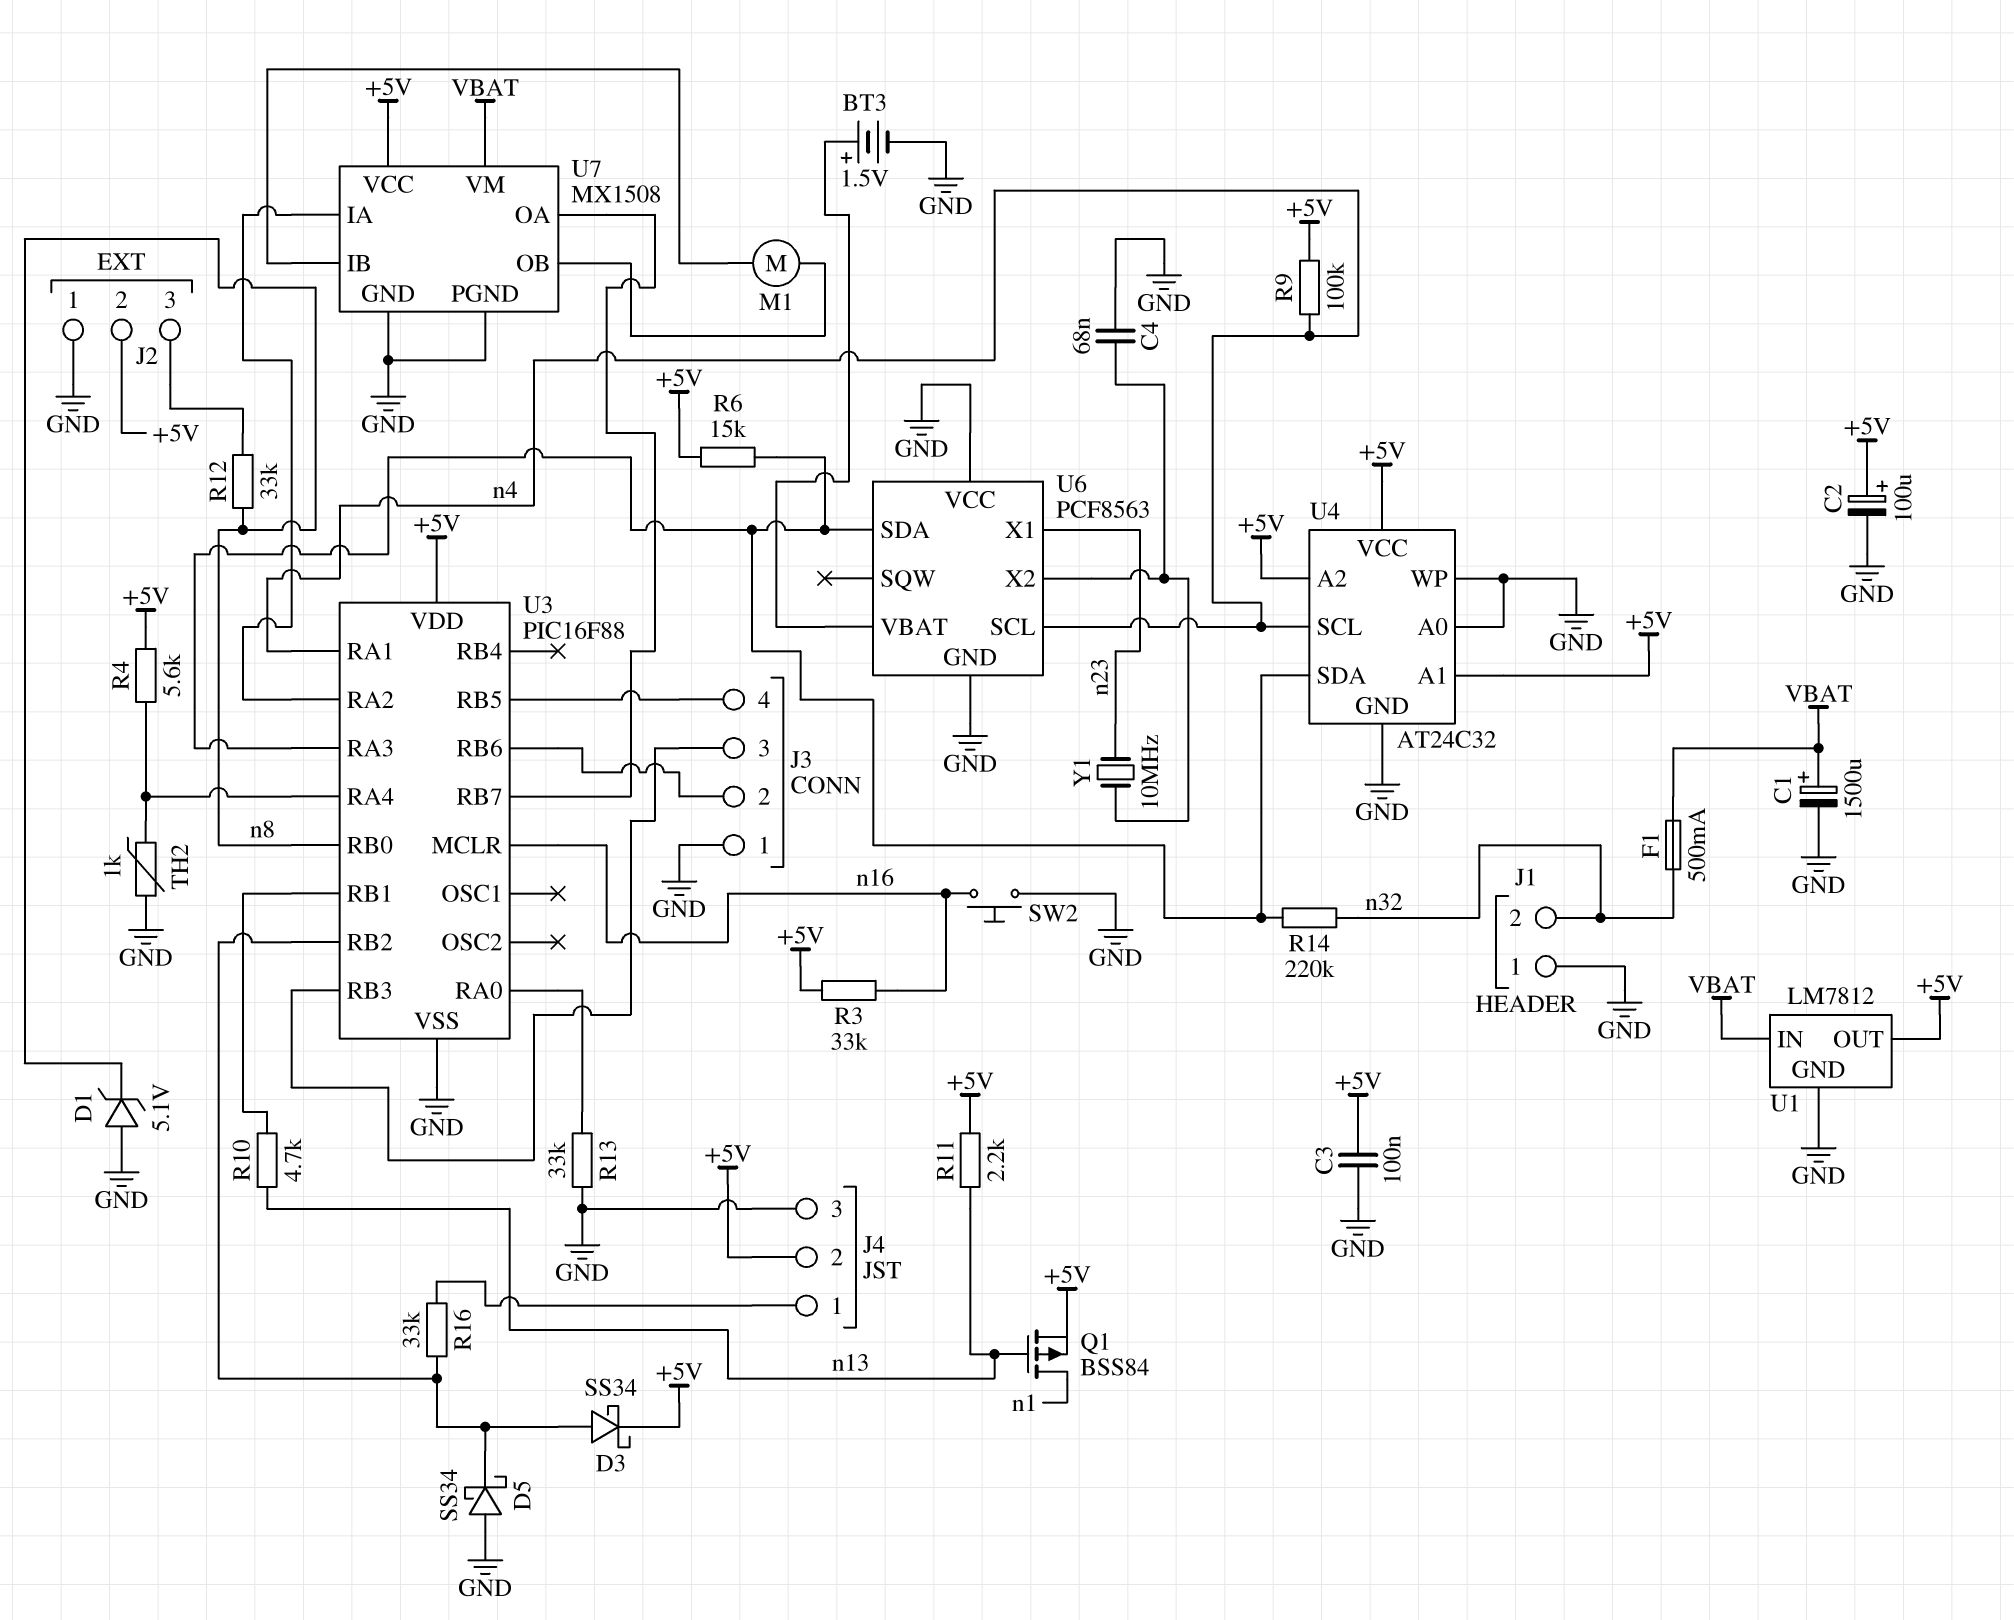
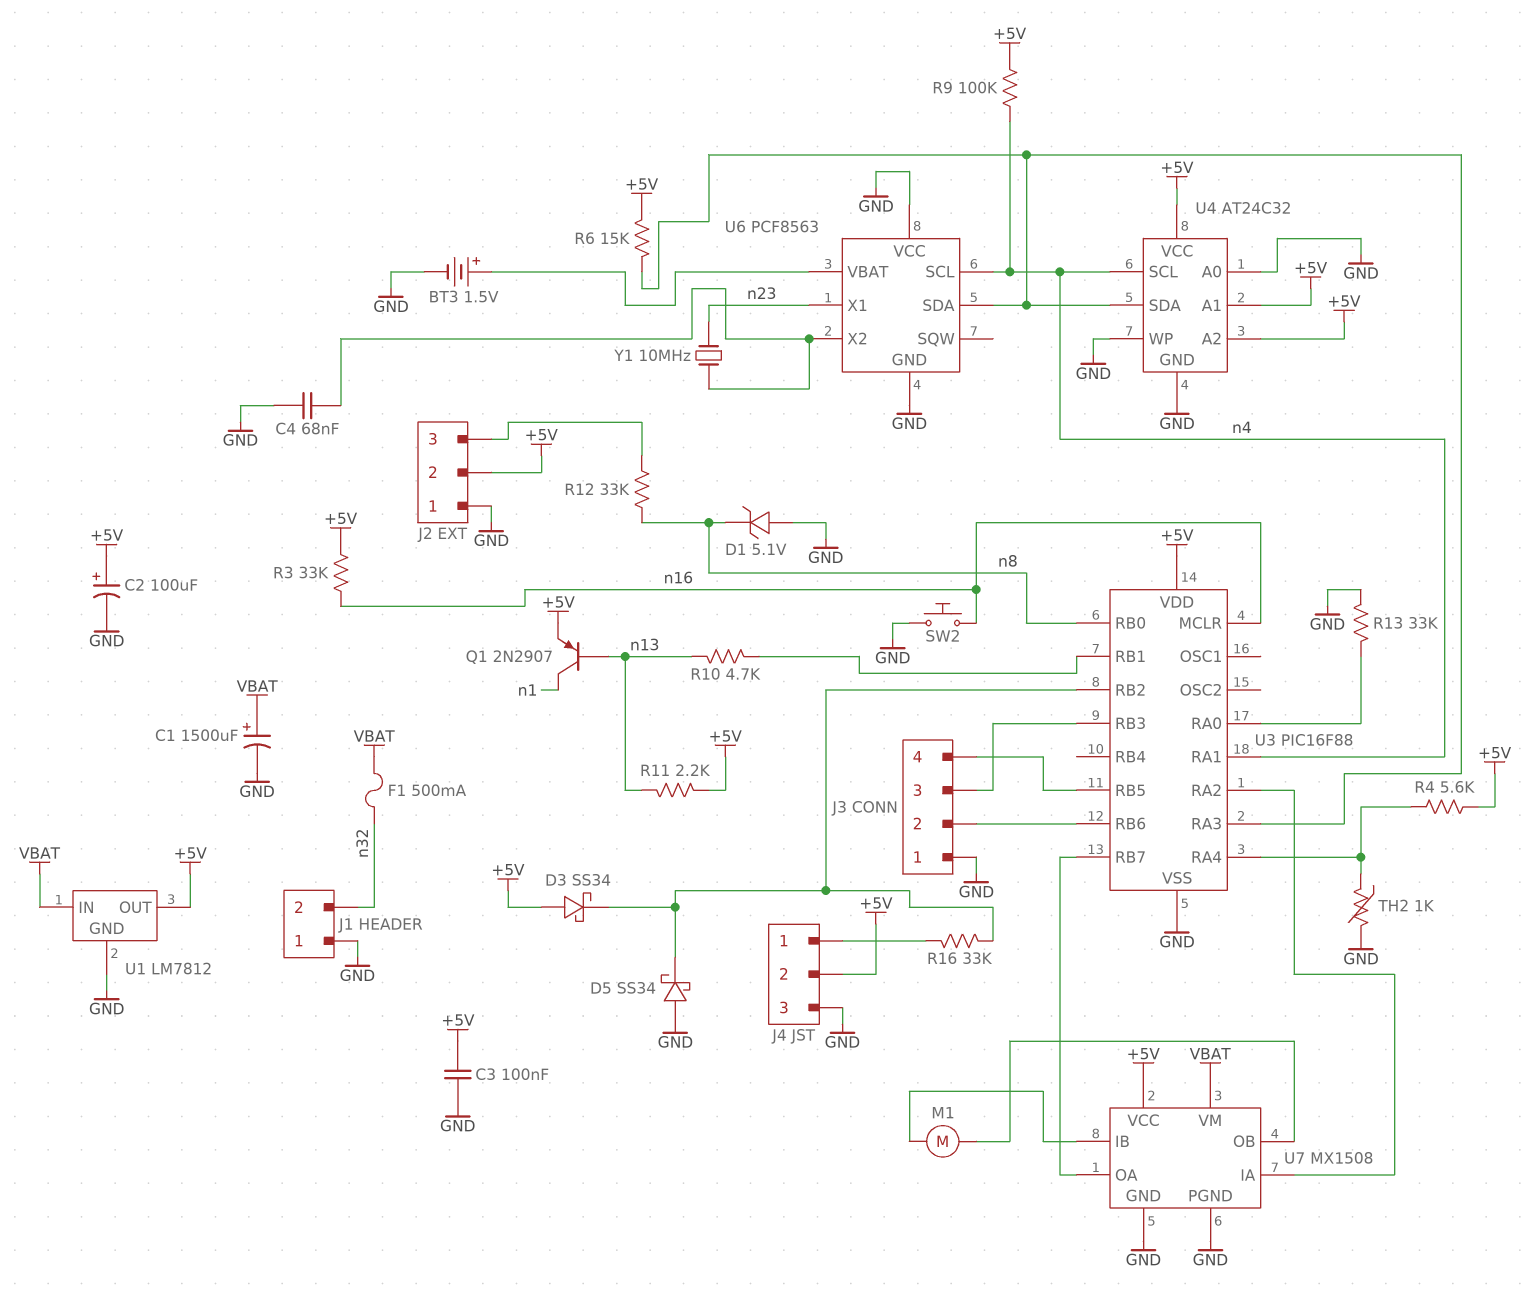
D3: schottky SS34 (A U3/RB2, K +5V) -> schottky SS34 (A +5V, K U3/RB2)
Q1: PMOS BSS84 (G n13, D n1, S +5V) -> PNP 2N2907 (B n13, C n1, E +5V)
R14: 220k (U3/RA3, n32) -> none

